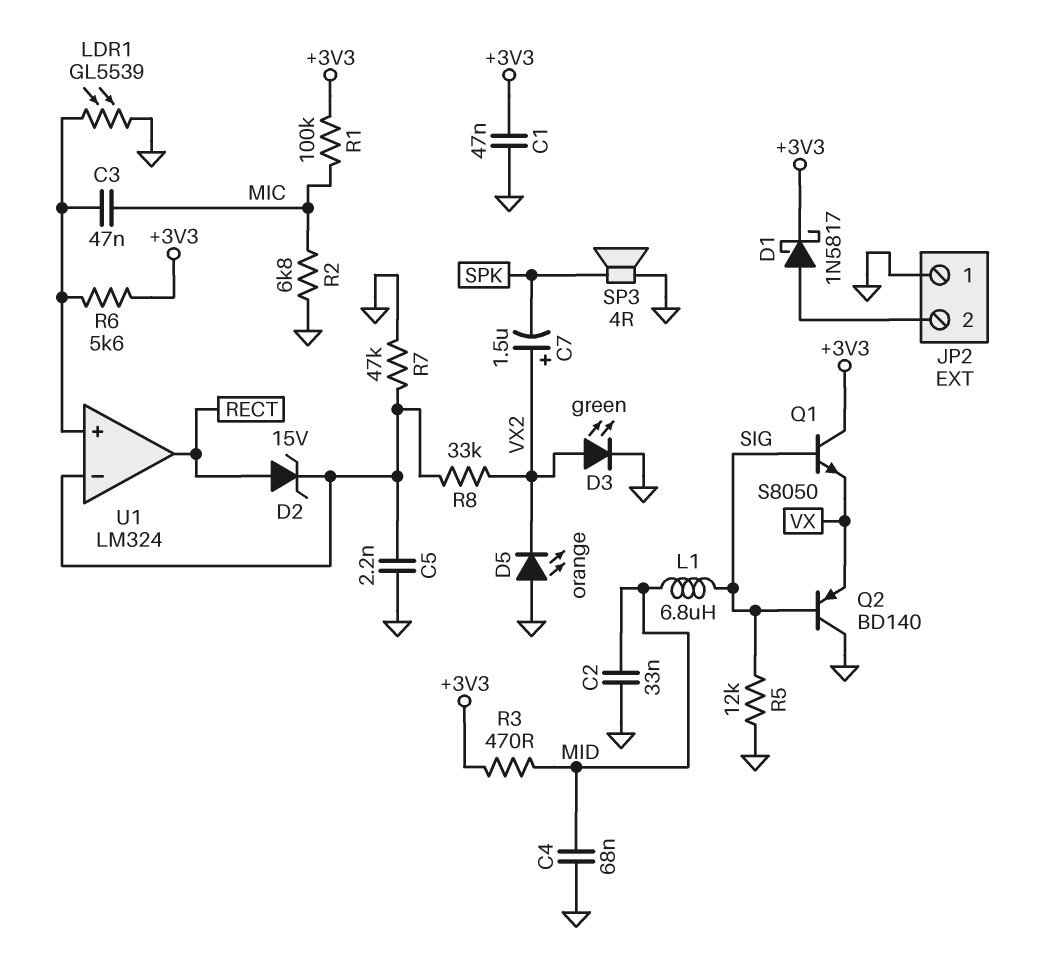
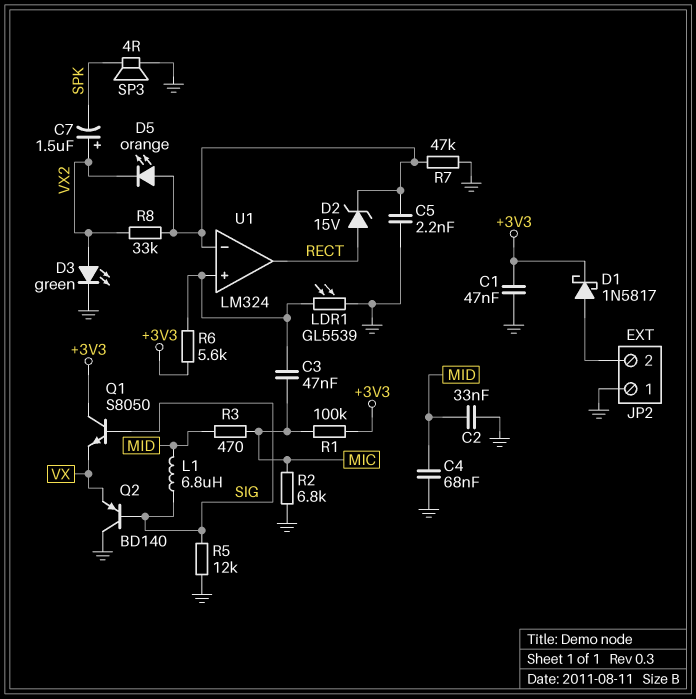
D5: LED orange (A GND, K VX2) -> LED orange (A U1/in-, K VX2)
R3: 470 (+3V3, MID) -> 470 (MIC, MID)

